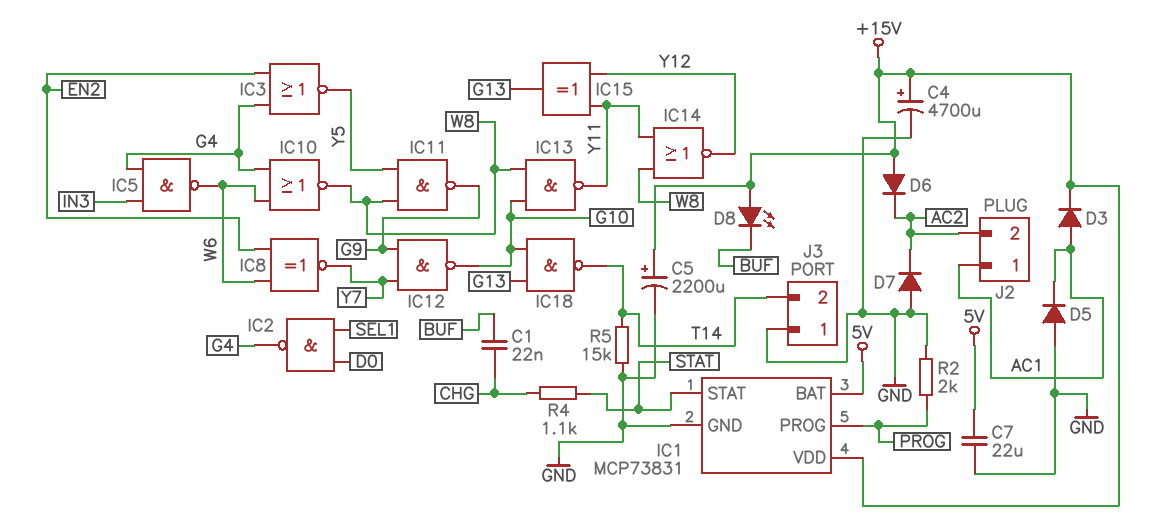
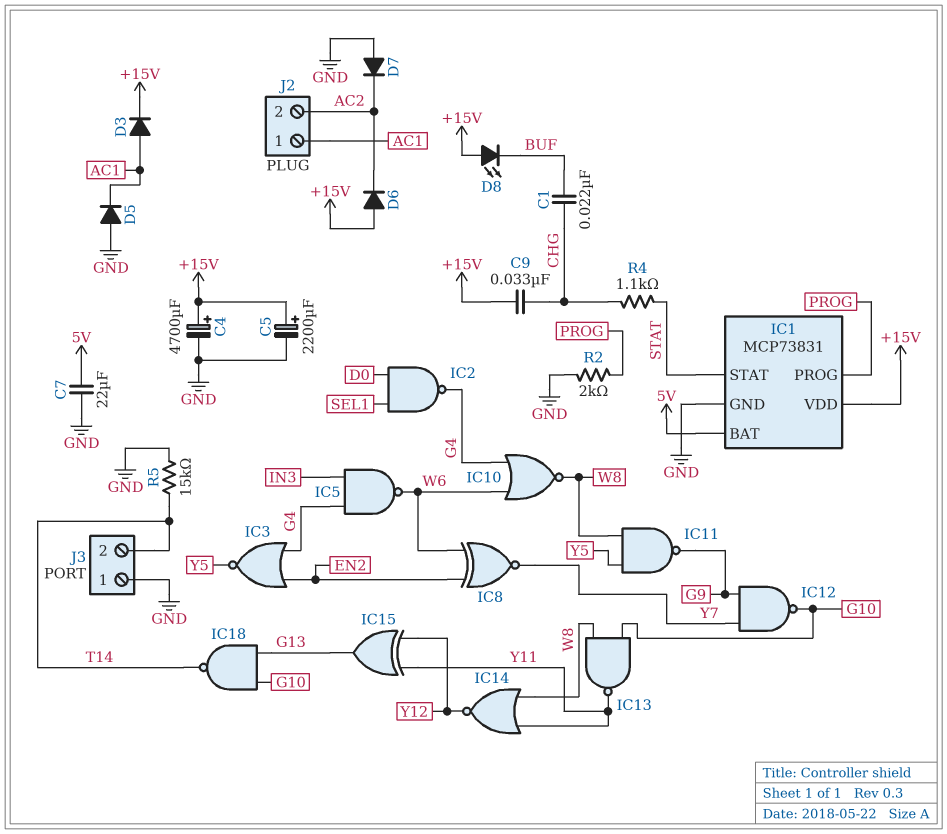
C9: none -> 33nF (+15V, CHG)

